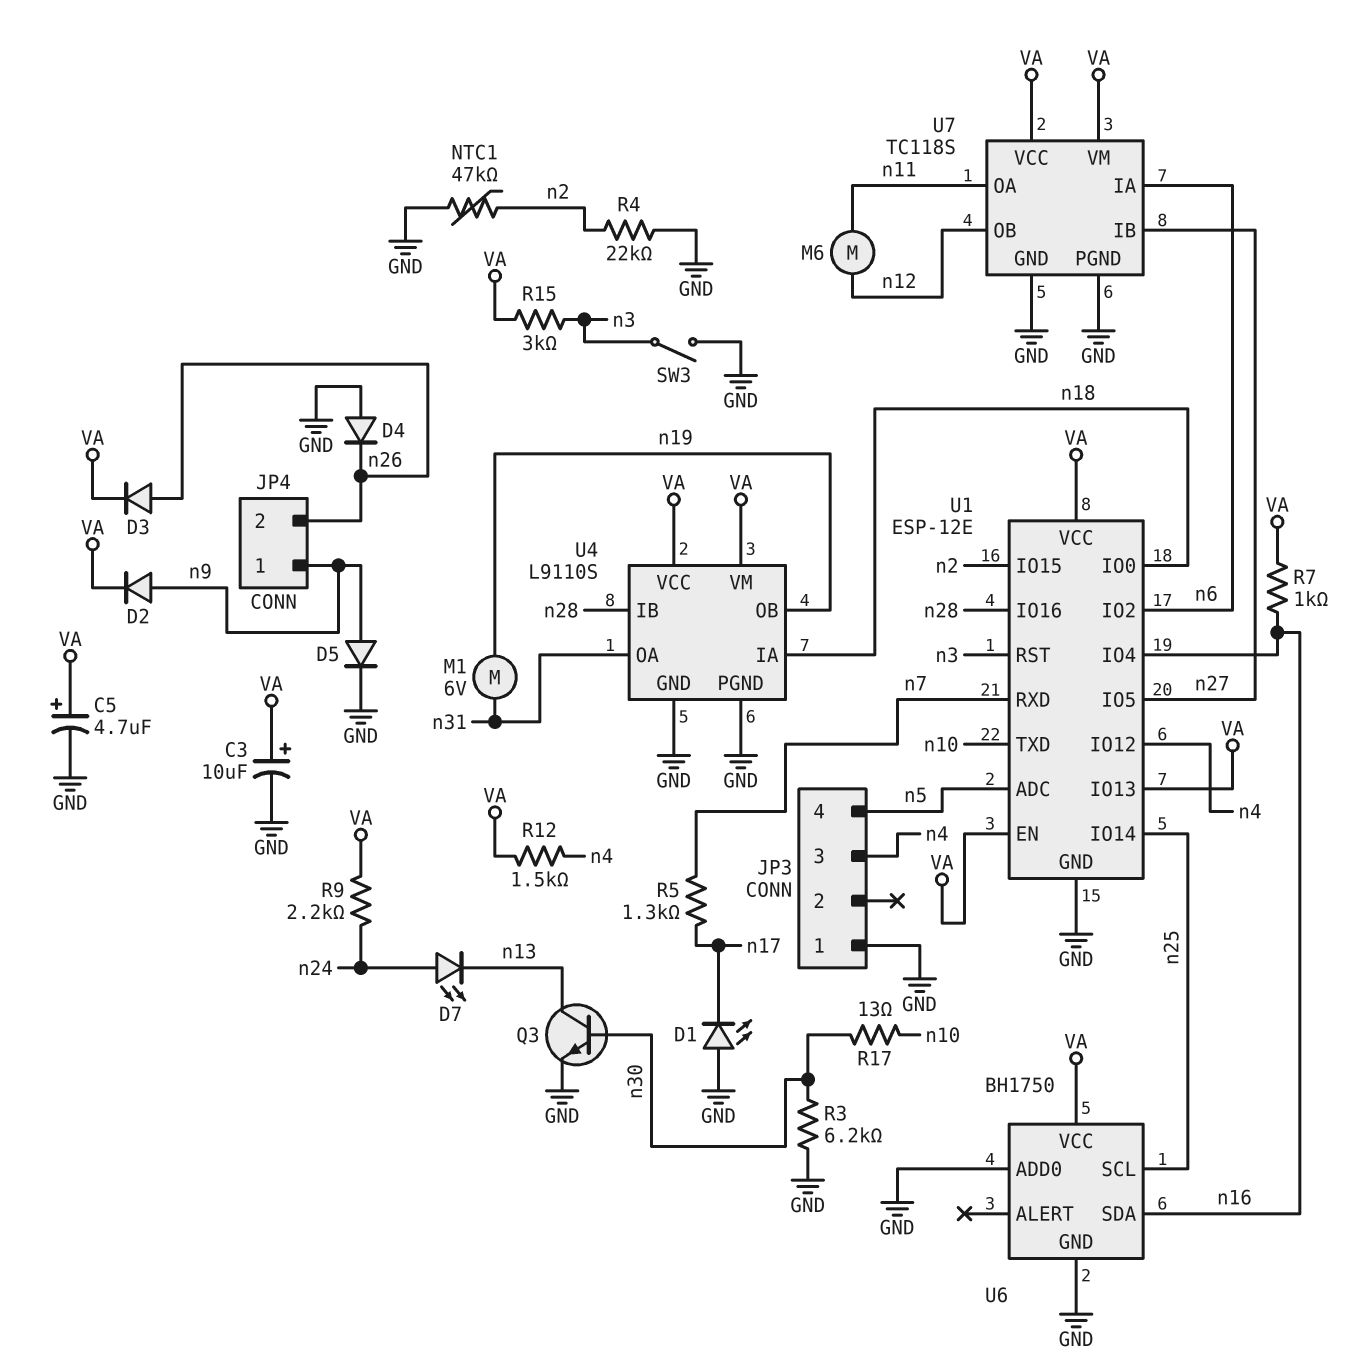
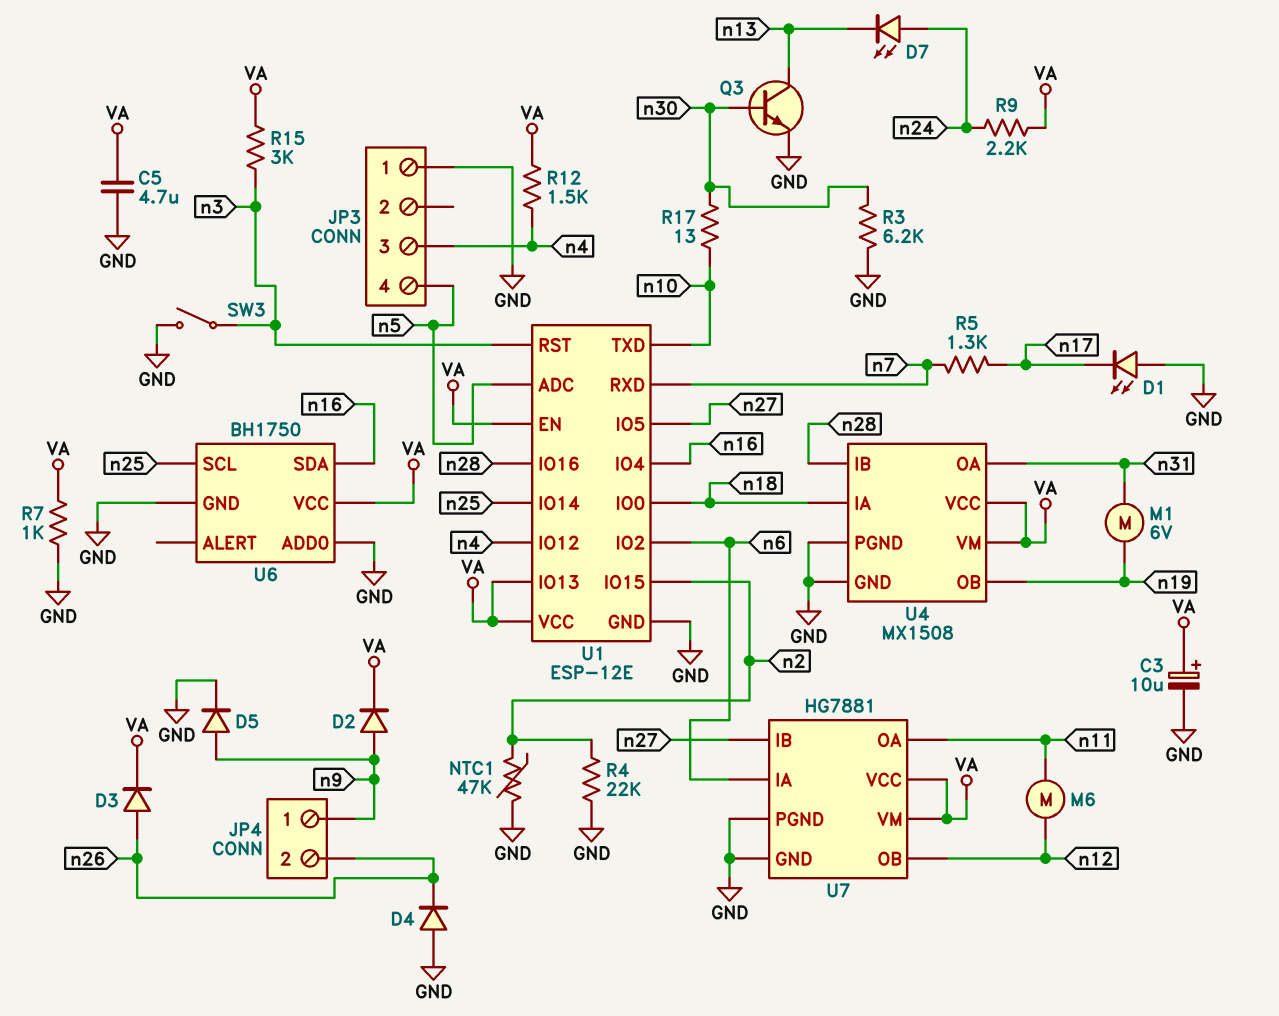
C5: 4.7uF (plus VA, minus GND) -> 4.7uF (GND, VA)
R7: 1k (VA, n16) -> 1k (GND, VA)
U4: L9110S -> MX1508
U7: TC118S -> HG7881

